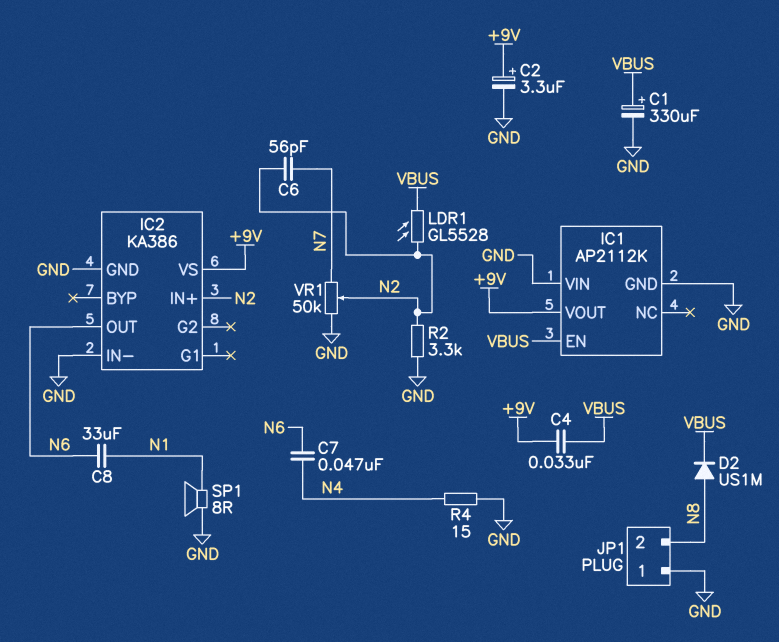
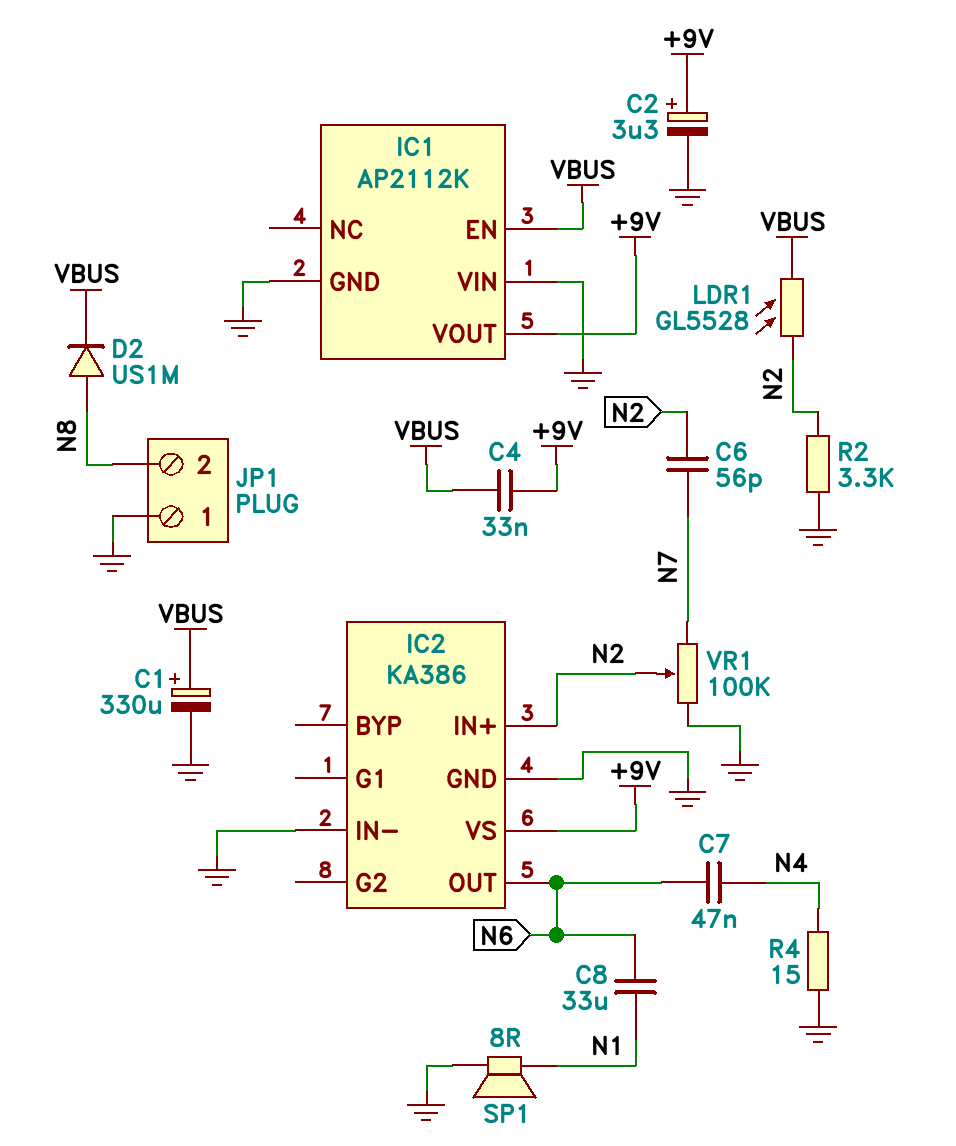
VR1: 50k (GND, N7, wiper N2) -> 100k (GND, N7, wiper N2)

